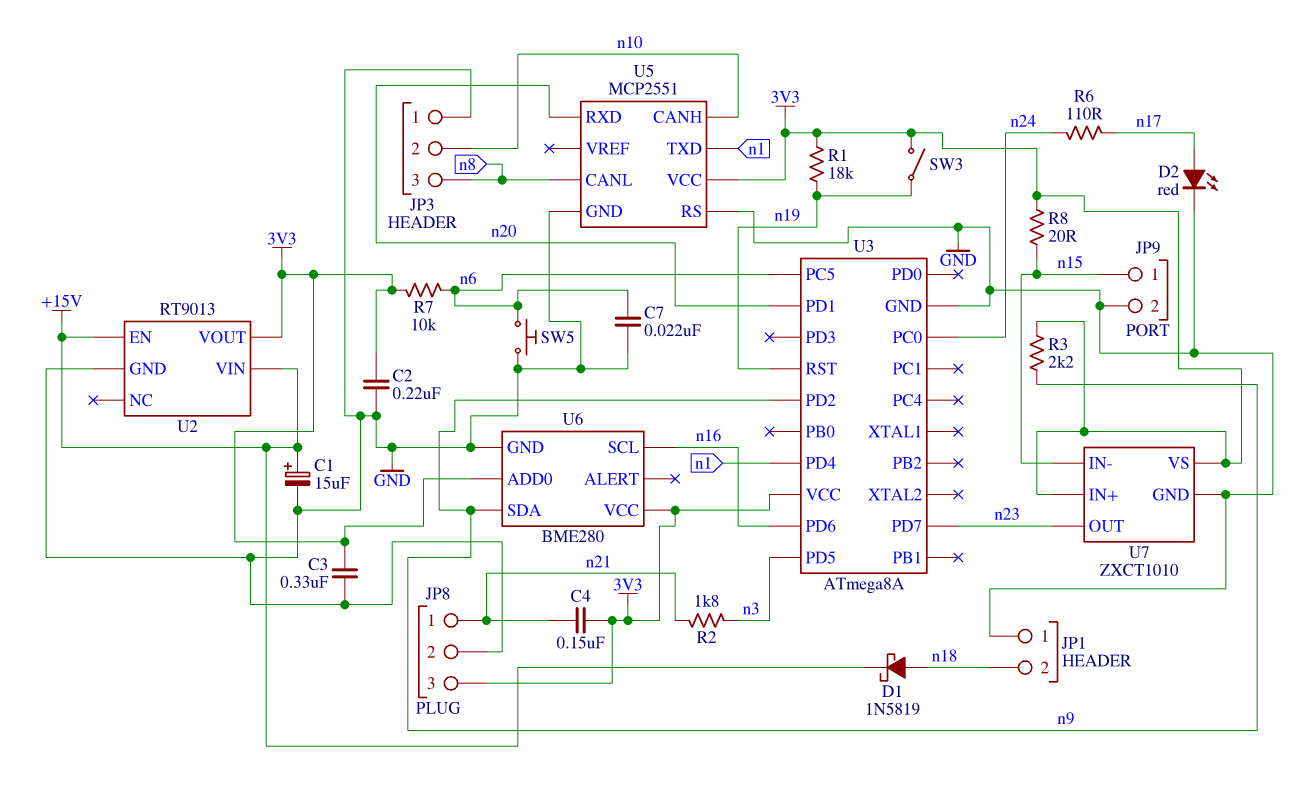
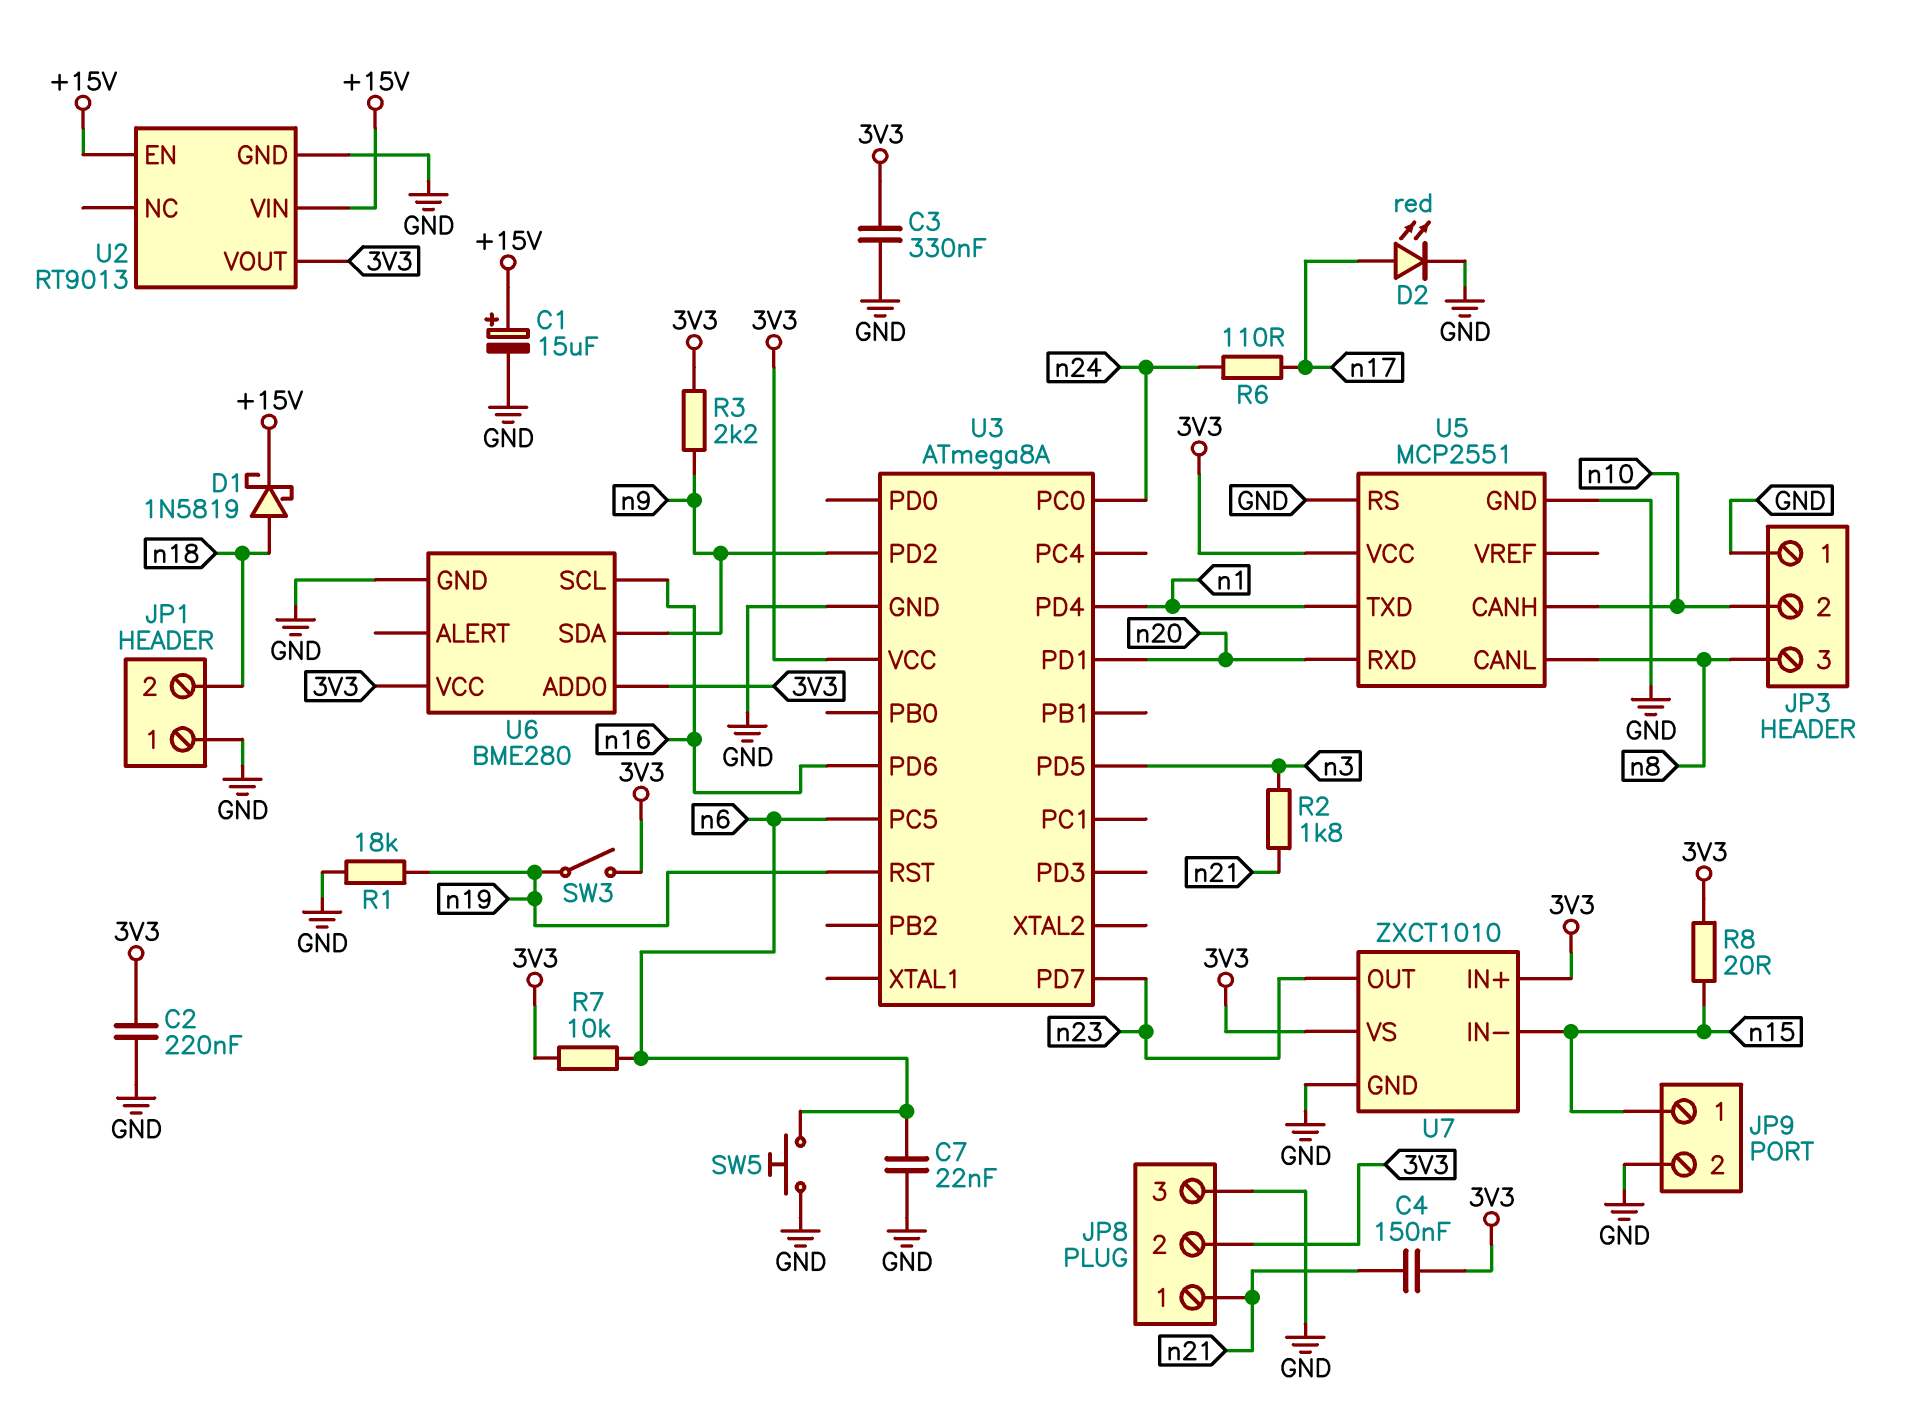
JP8 pin 2: GND -> 3V3
JP8 pin 3: 3V3 -> GND
R1: 18k (3V3, n19) -> 18k (GND, n19)

